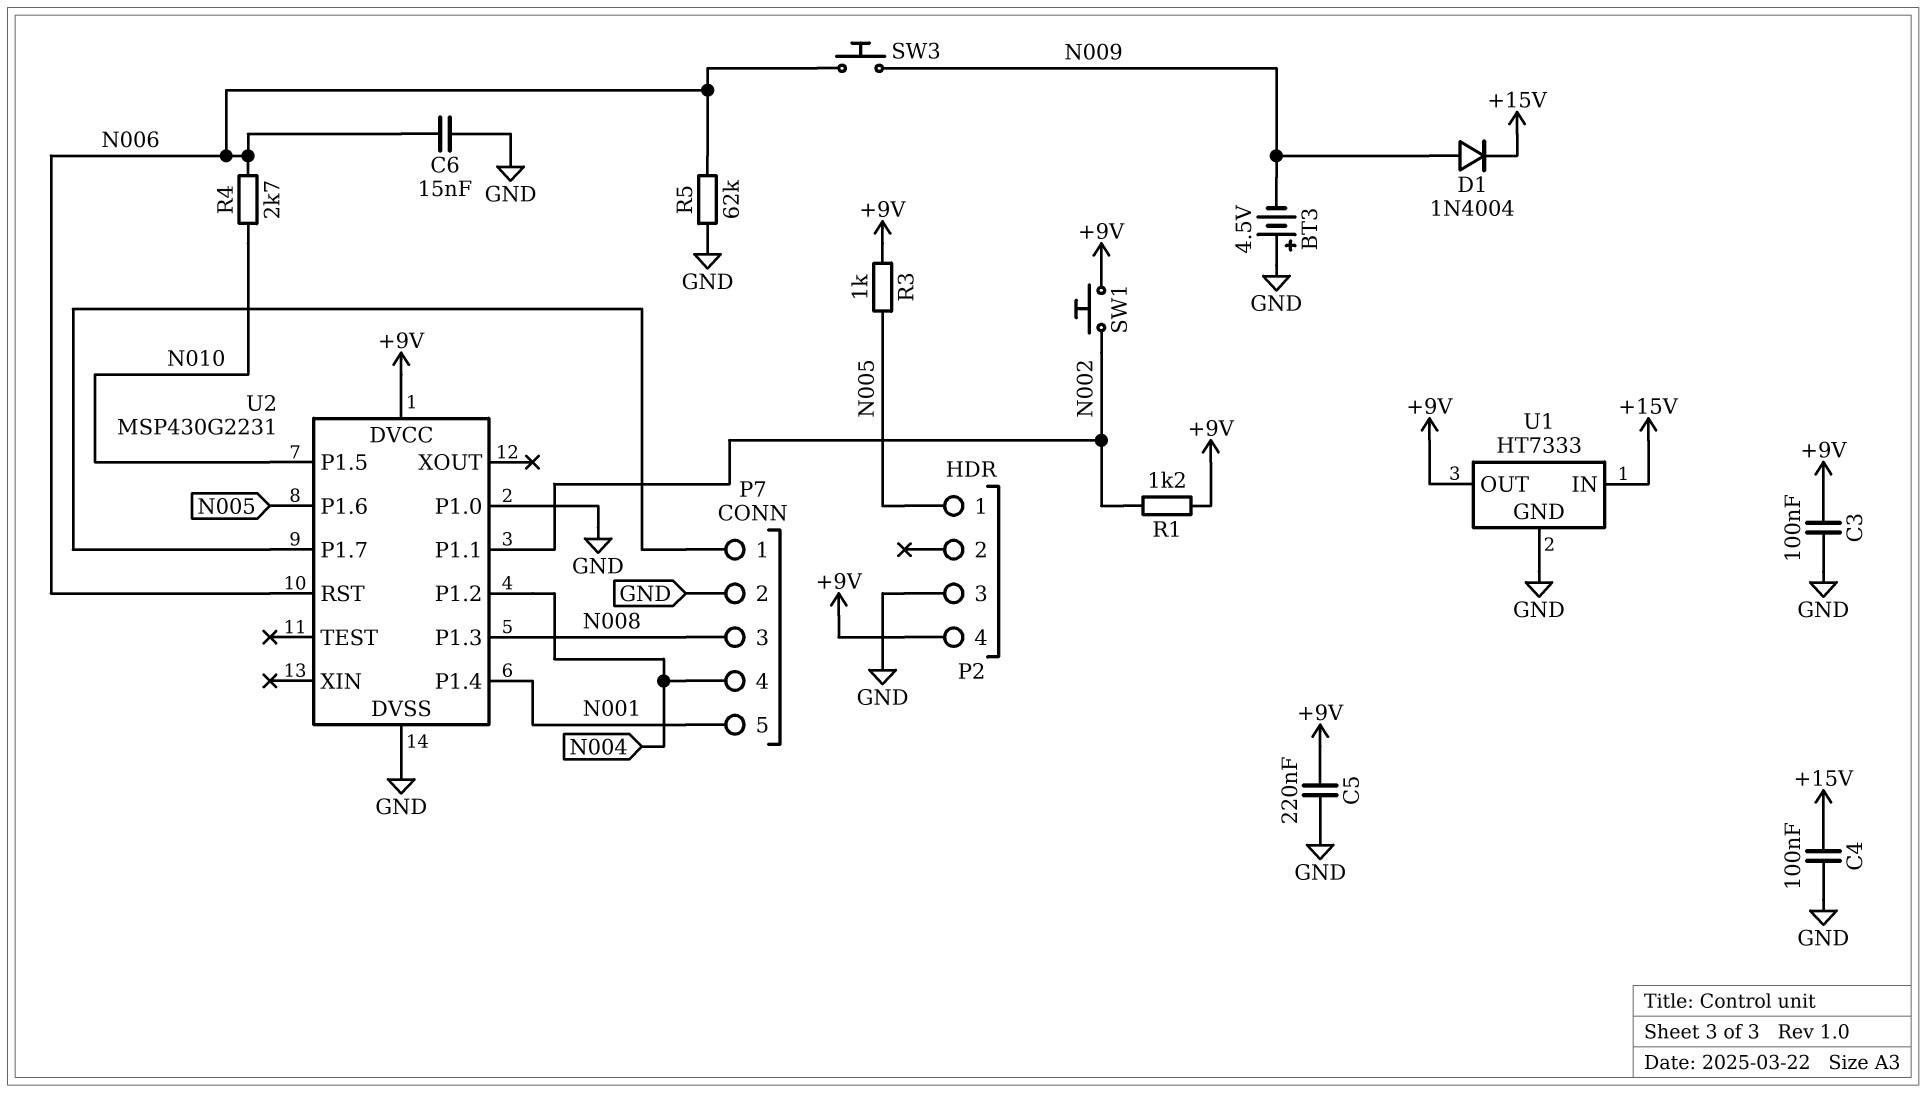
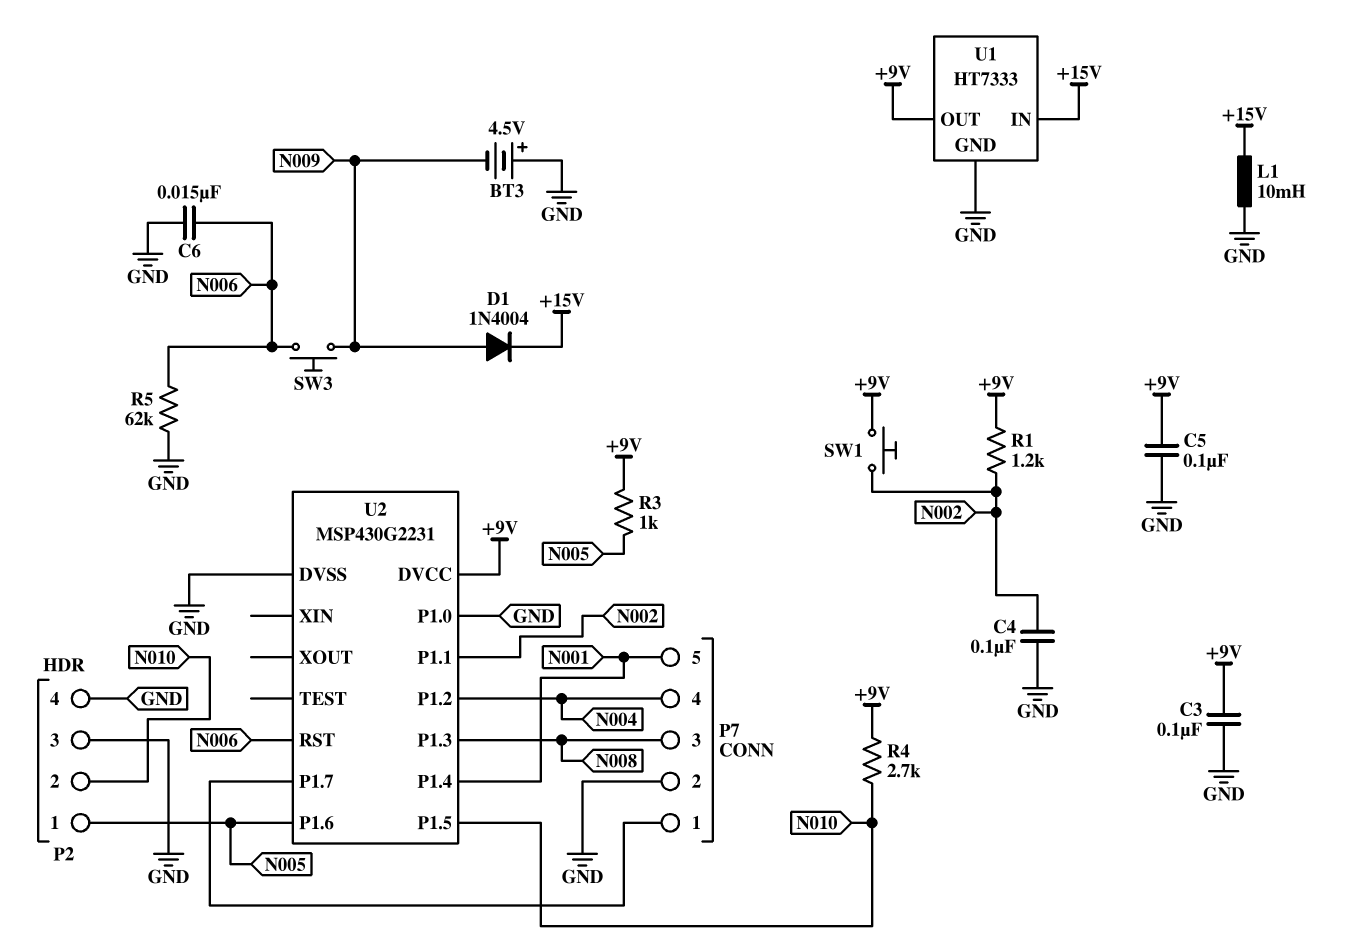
C4: 100nF (+15V, GND) -> 100nF (GND, N002)
C5: 220nF (+9V, GND) -> 100nF (+9V, GND)
L1: none -> 10mH (+15V, GND)
P2 pin 2: none -> N010
P2 pin 4: +9V -> GND
R4: 2.7k (N006, N010) -> 2.7k (+9V, N010)

